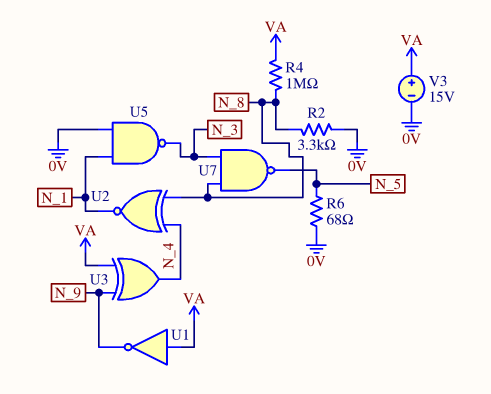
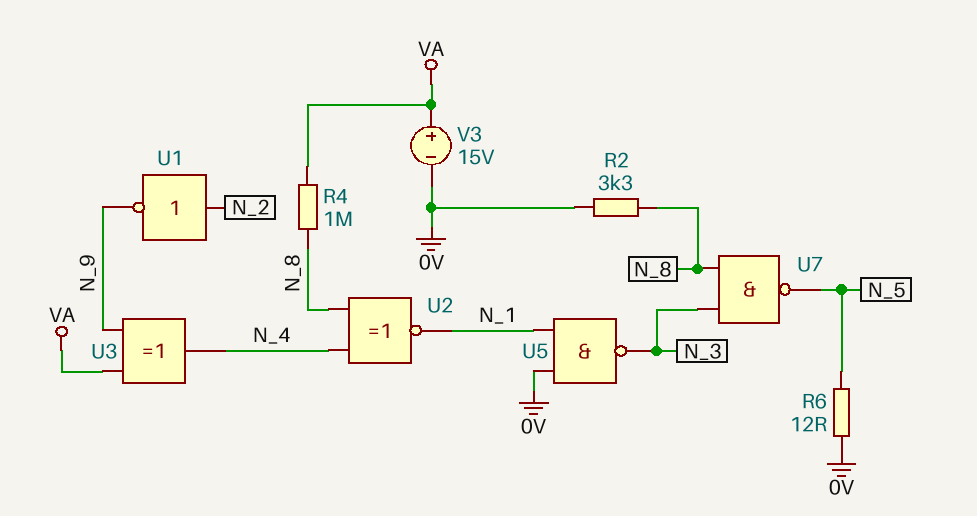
R6: 68 (0V, N_5) -> 12 (0V, N_5)
U1: NOT (in VA, out N_9) -> NOT (in N_2, out N_9)

